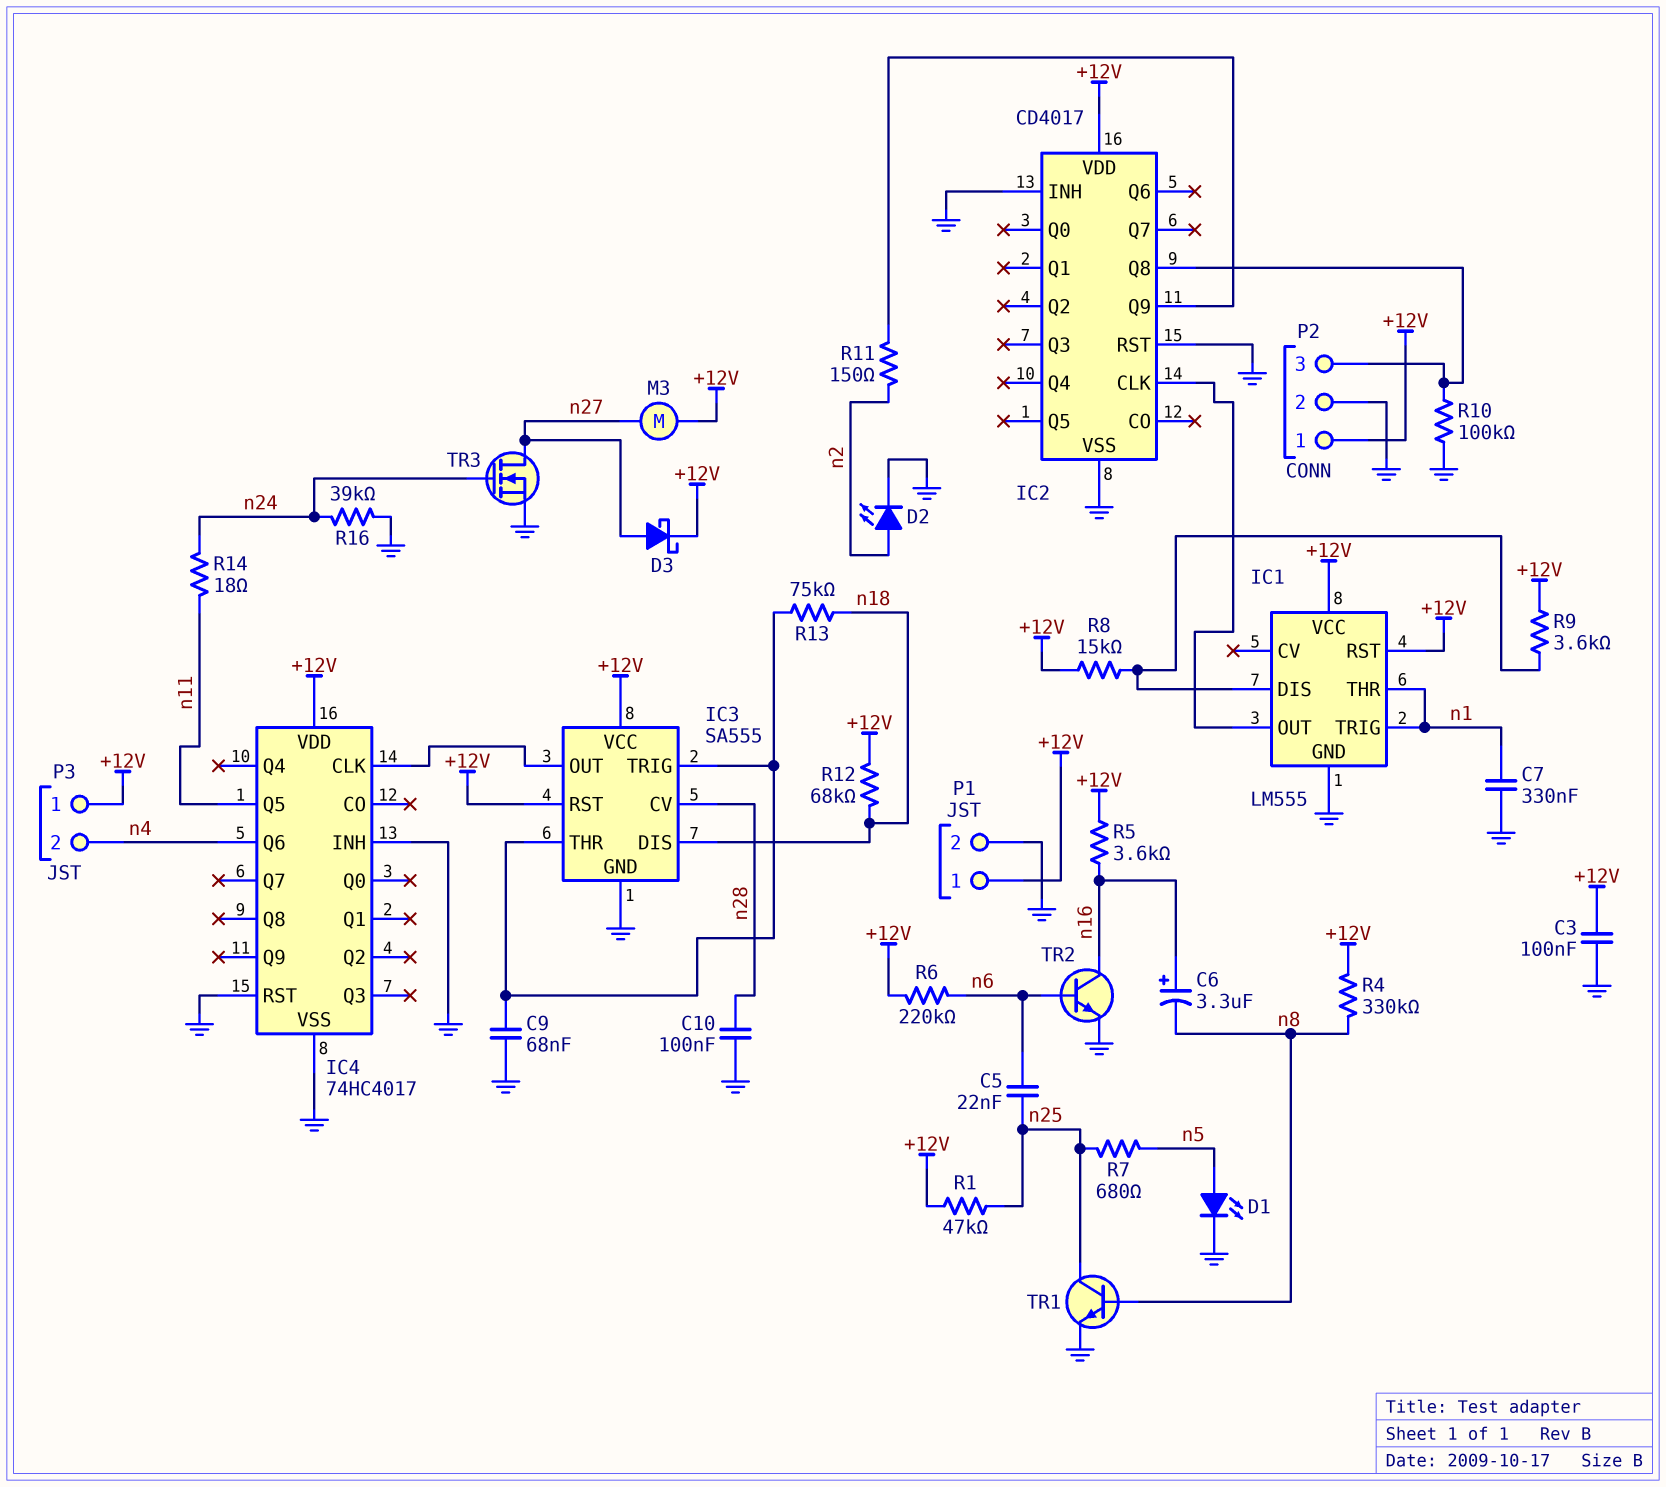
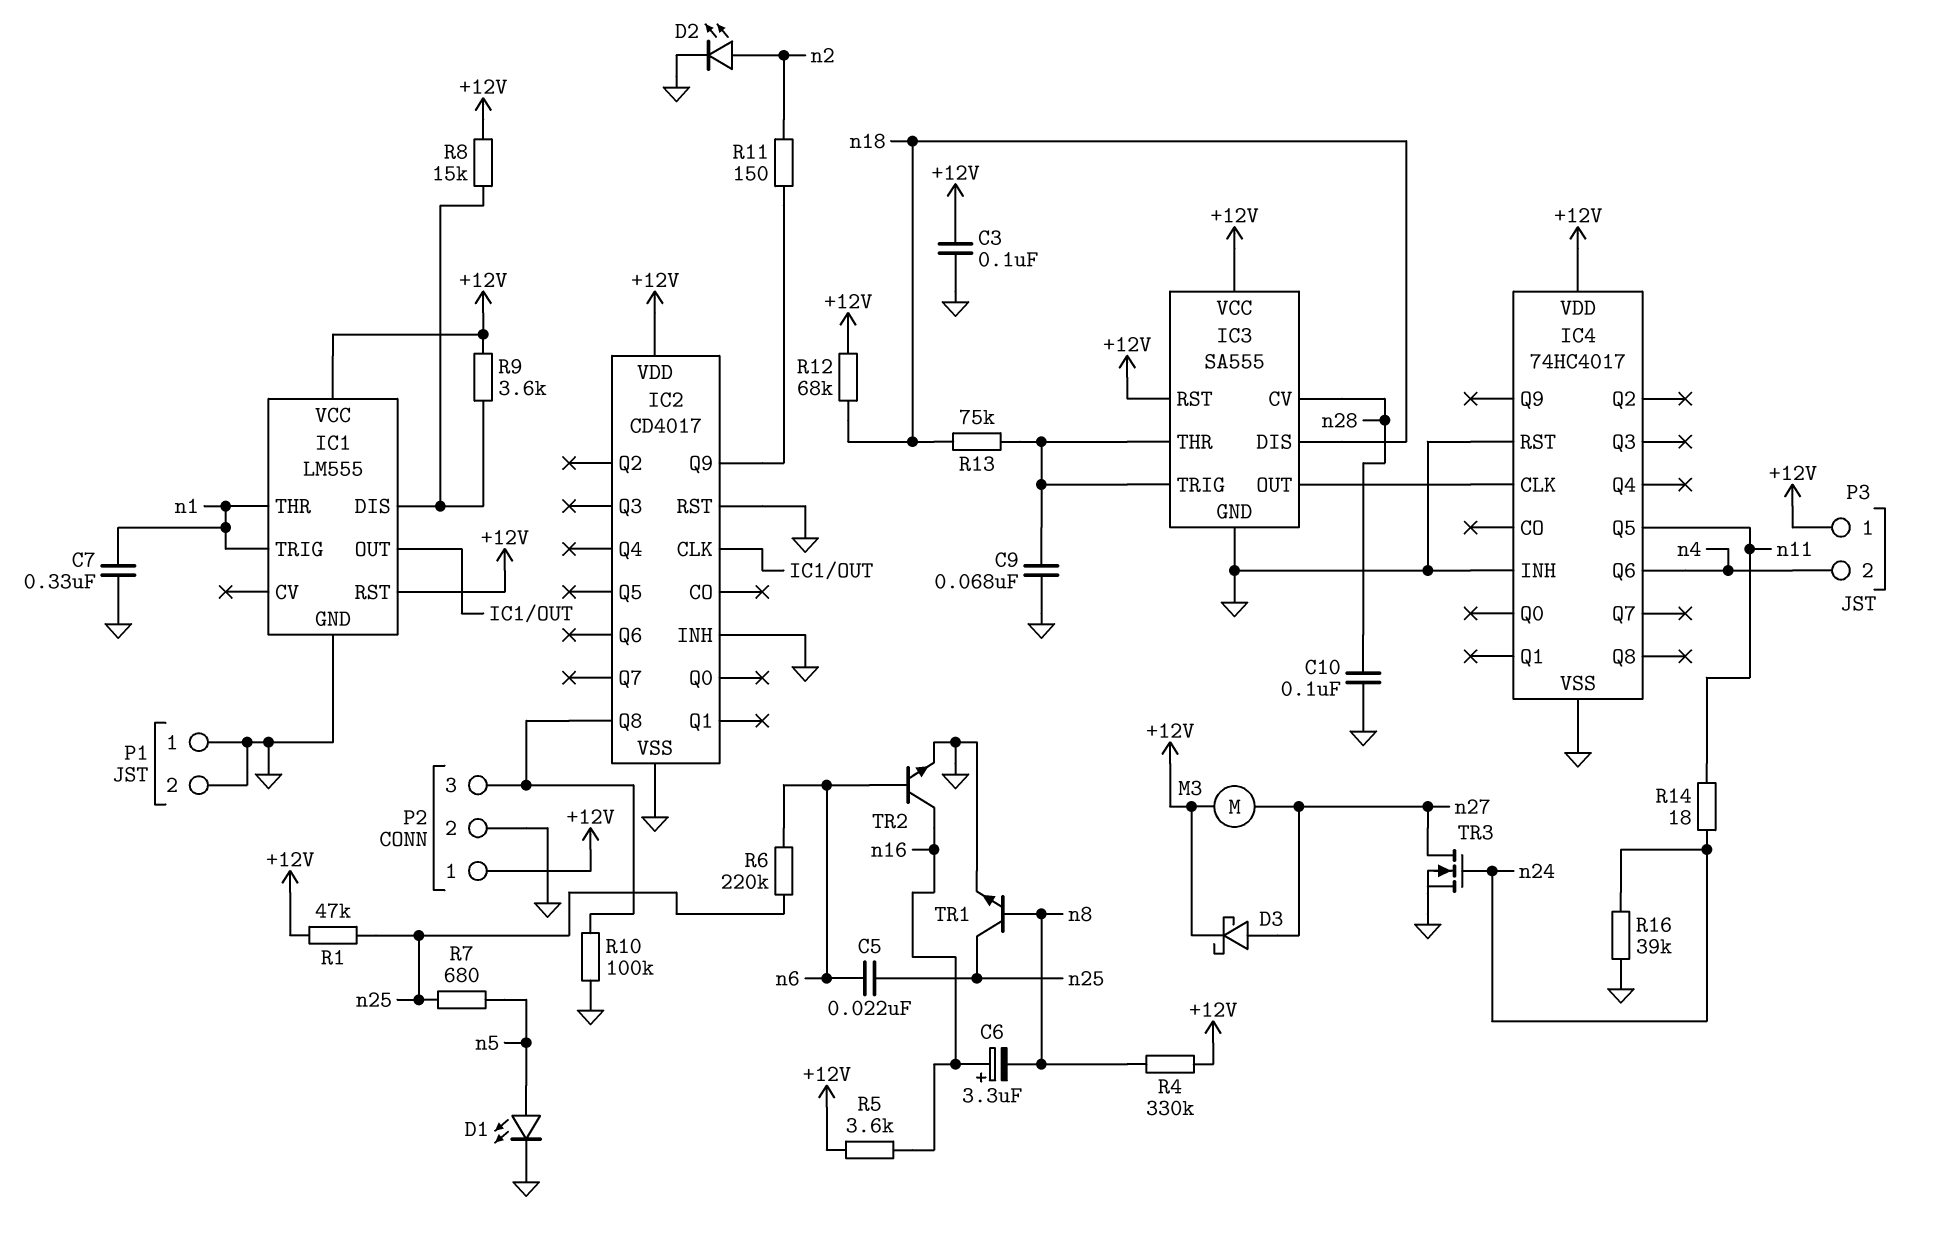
P1 pin 1: +12V -> GND
R6: 220k (+12V, n6) -> 220k (n6, n25)

